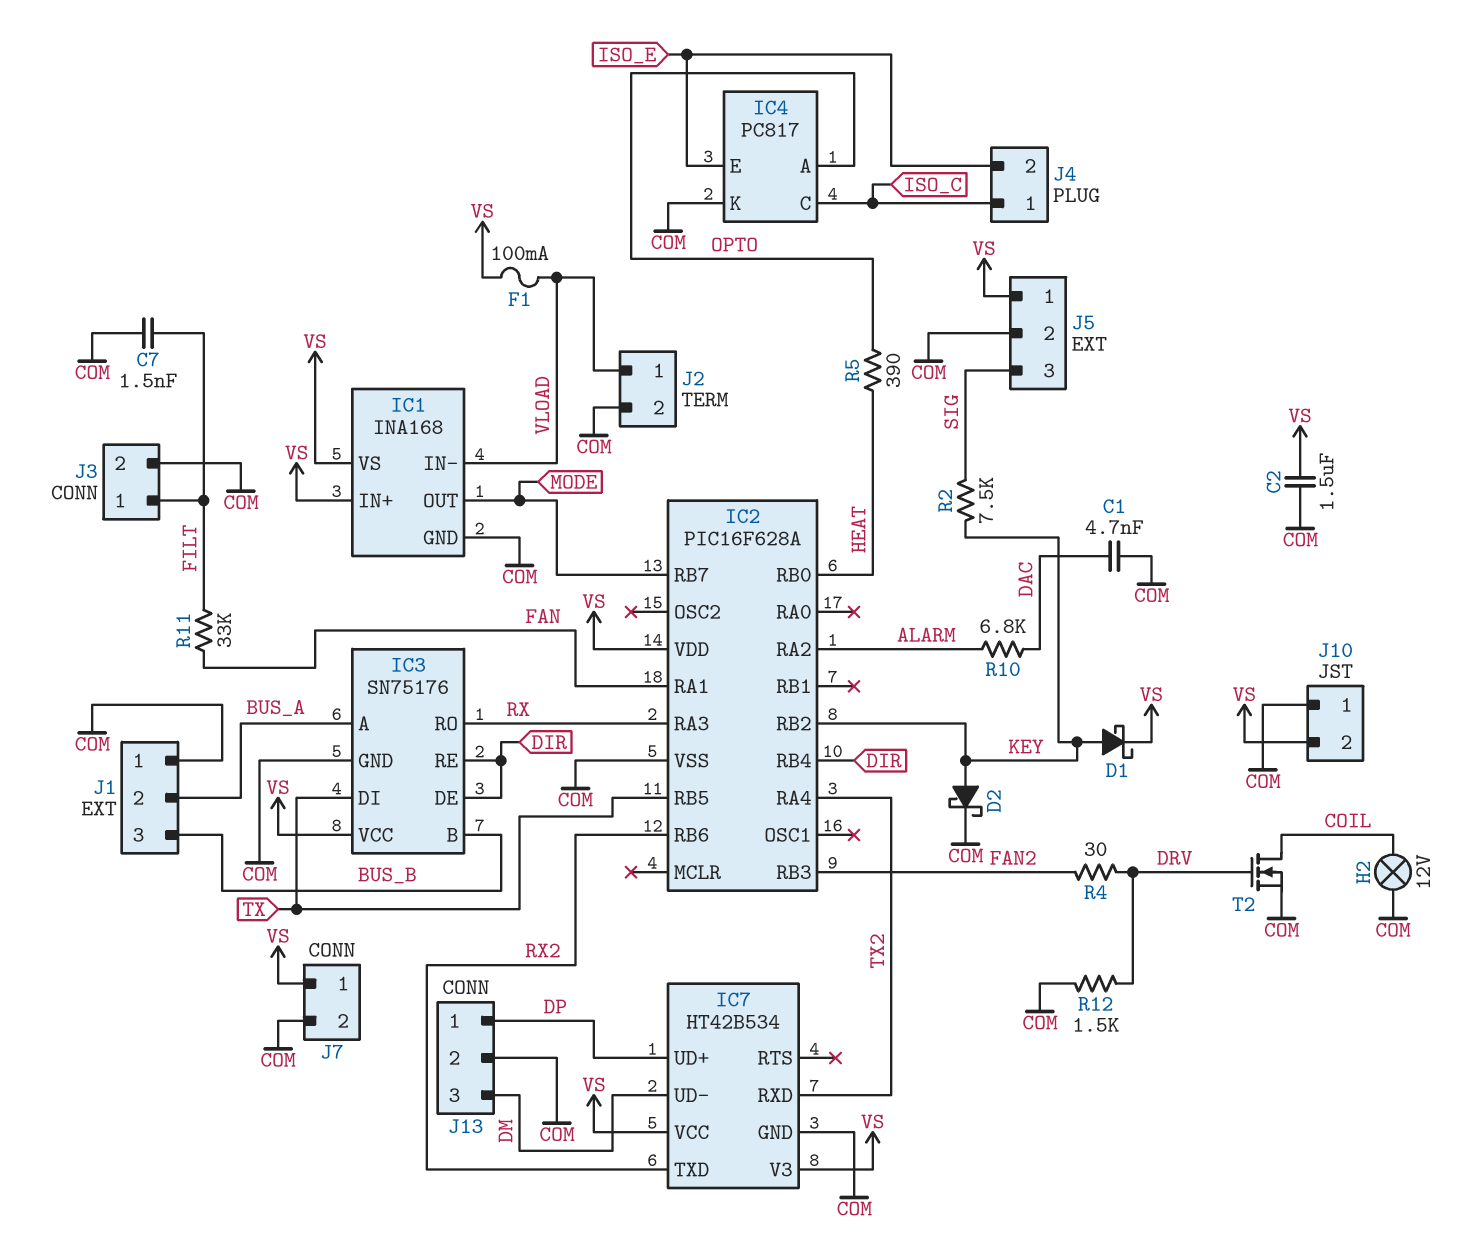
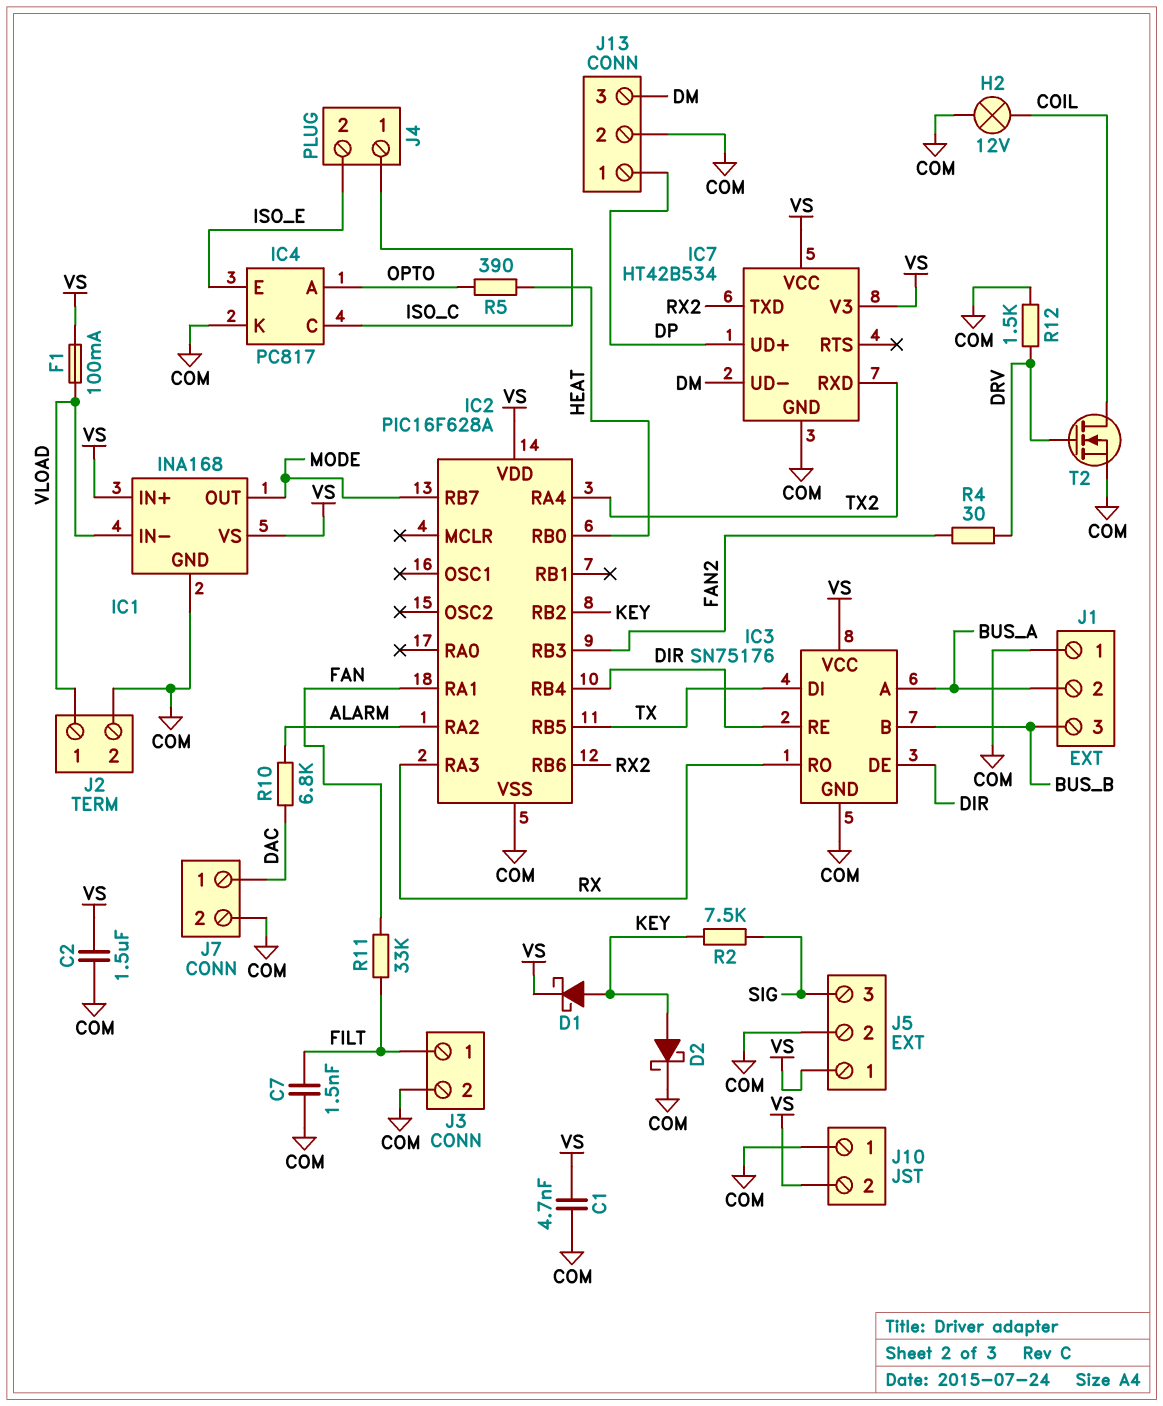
C1: 4.7nF (COM, DAC) -> 4.7nF (COM, VS)
J7 pin 1: VS -> DAC

